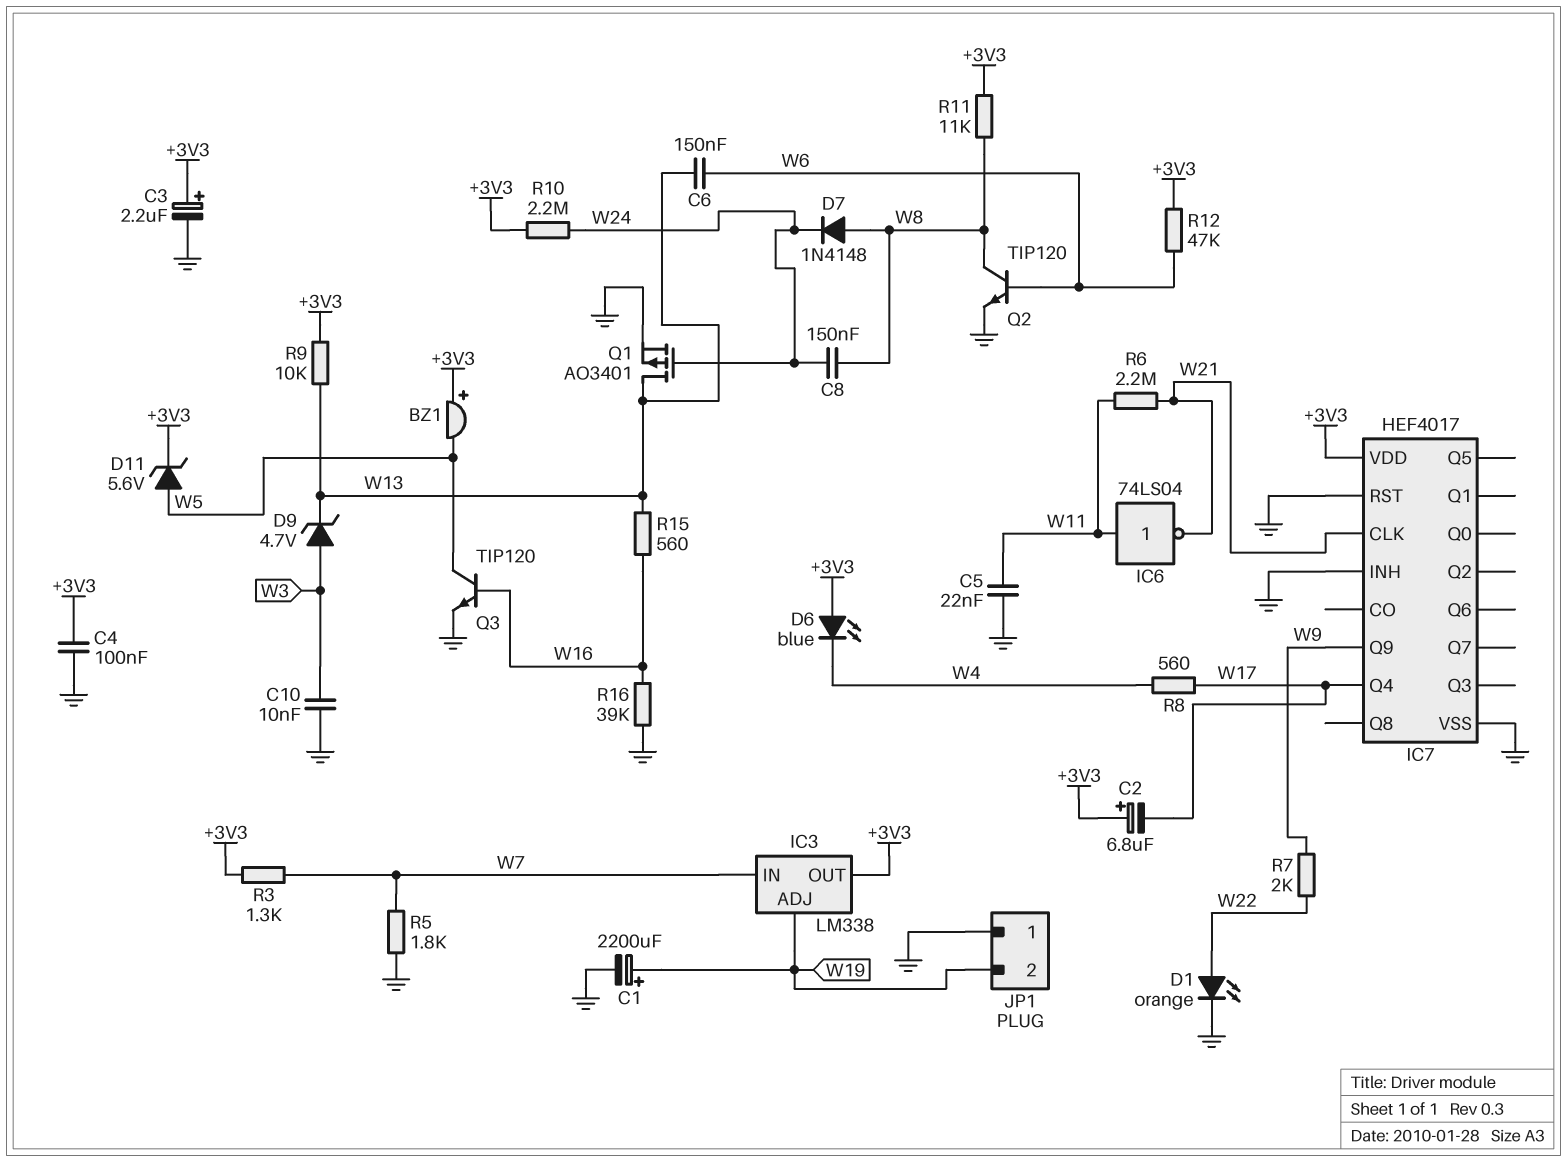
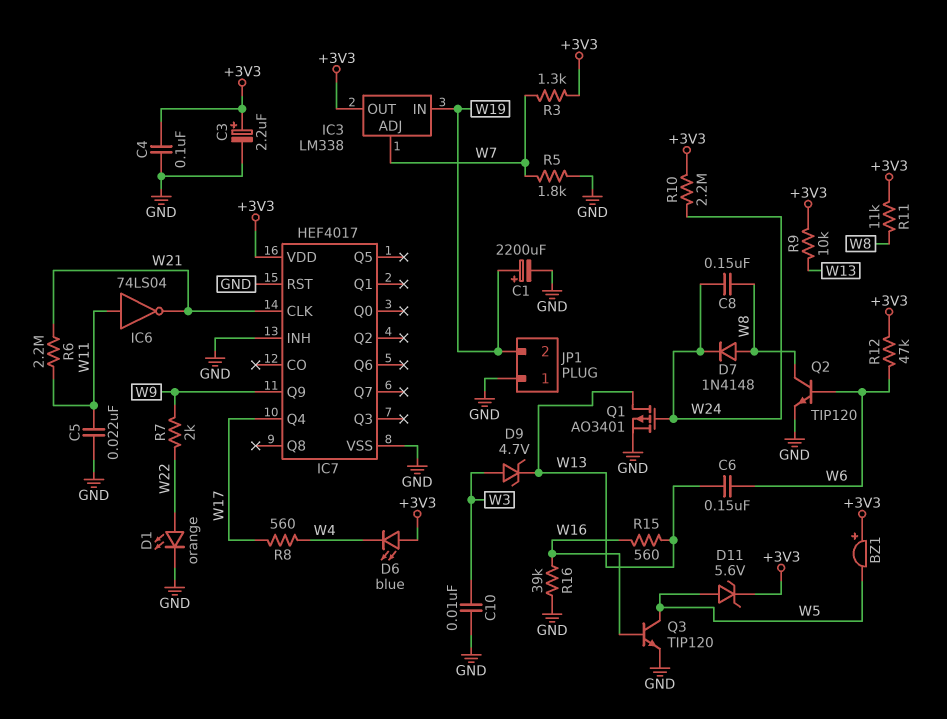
C2: 6.8uF (plus +3V3, minus W17) -> none
IC3 pin ADJ: W19 -> W7
IC3 pin IN: W7 -> W19

